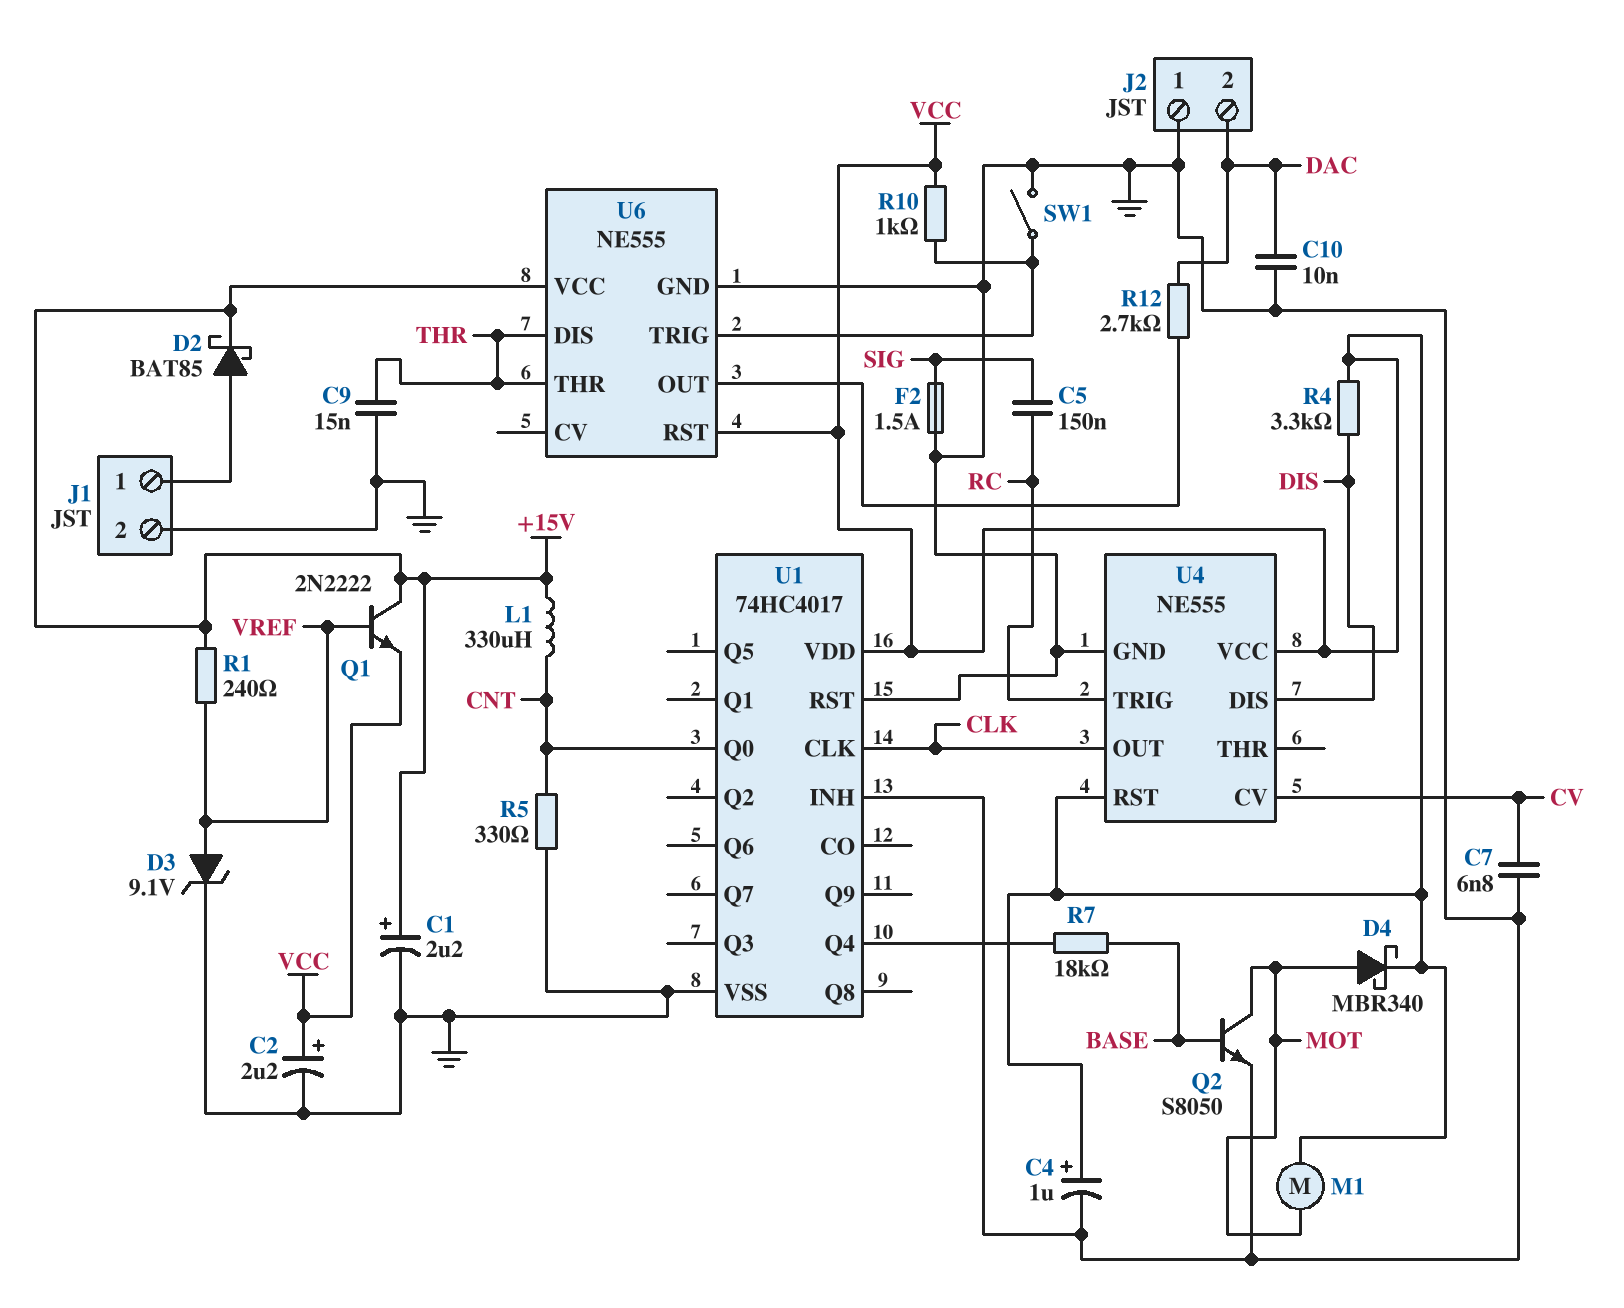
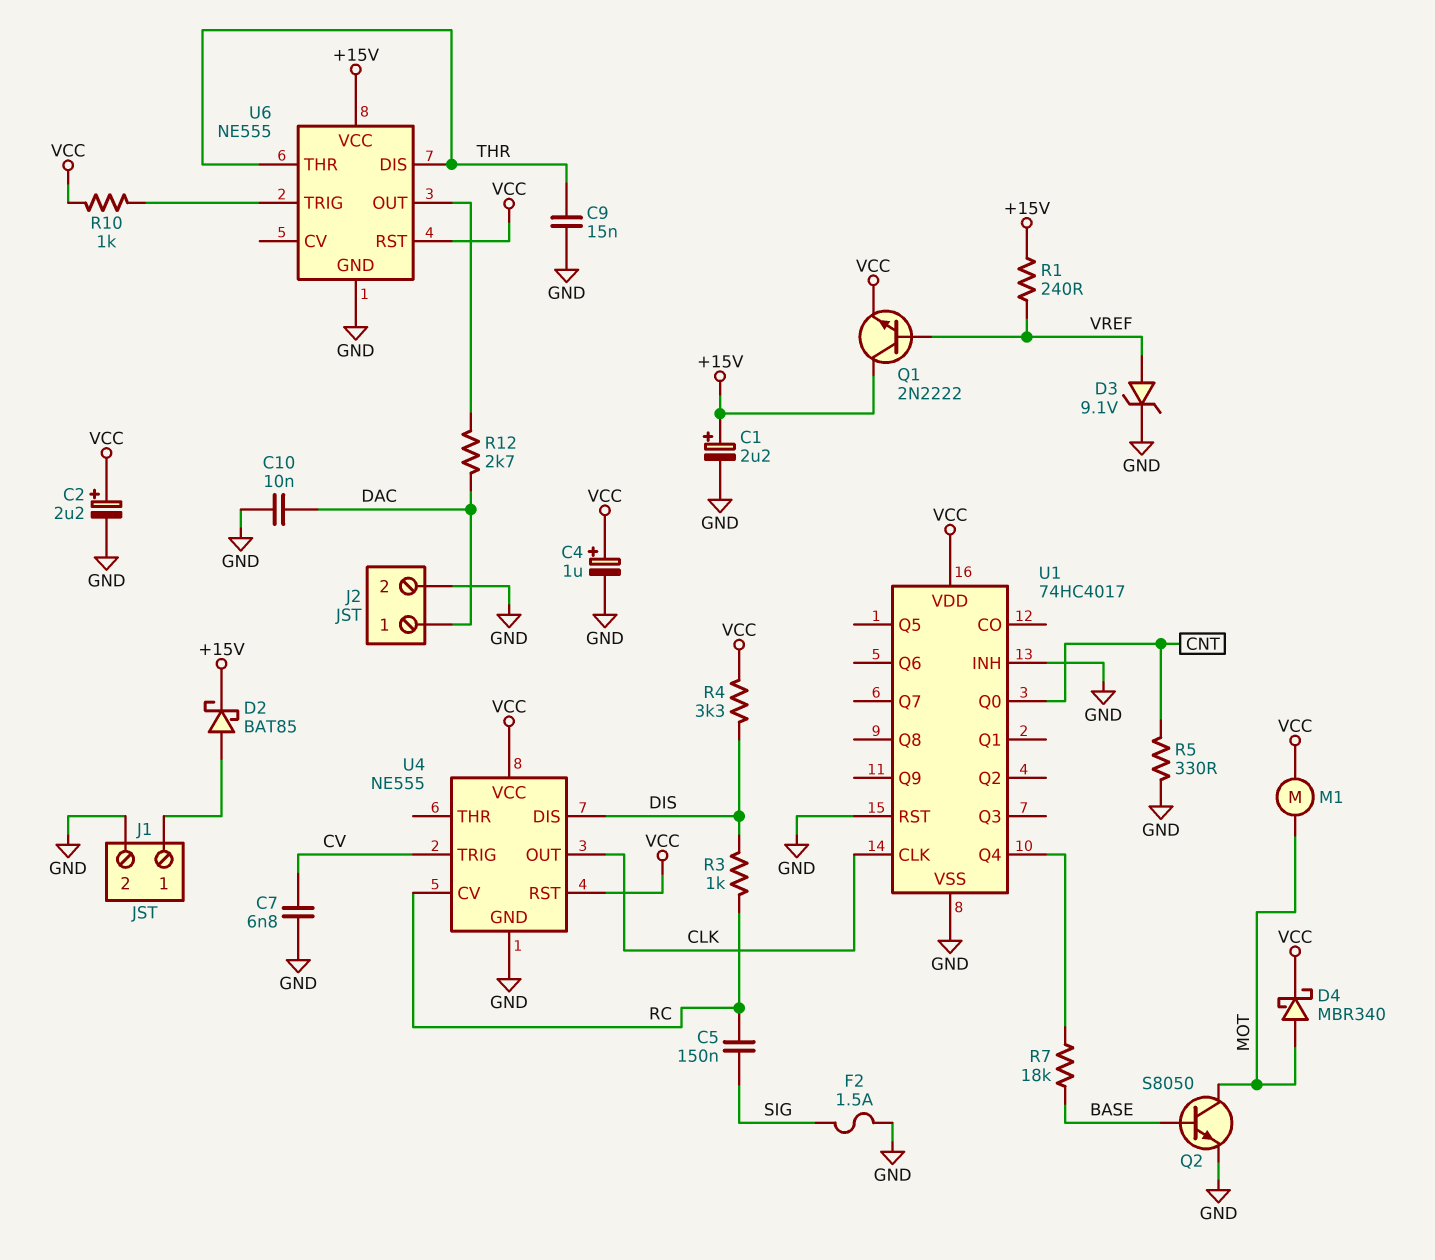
J2 pin 1: GND -> DAC
J2 pin 2: DAC -> GND
L1: 330uH (+15V, CNT) -> none
R3: none -> 1k (DIS, RC)
SW1: switch (GND, U6/TRIG) -> none
U4 pin CV: CV -> RC
U4 pin TRIG: RC -> CV

